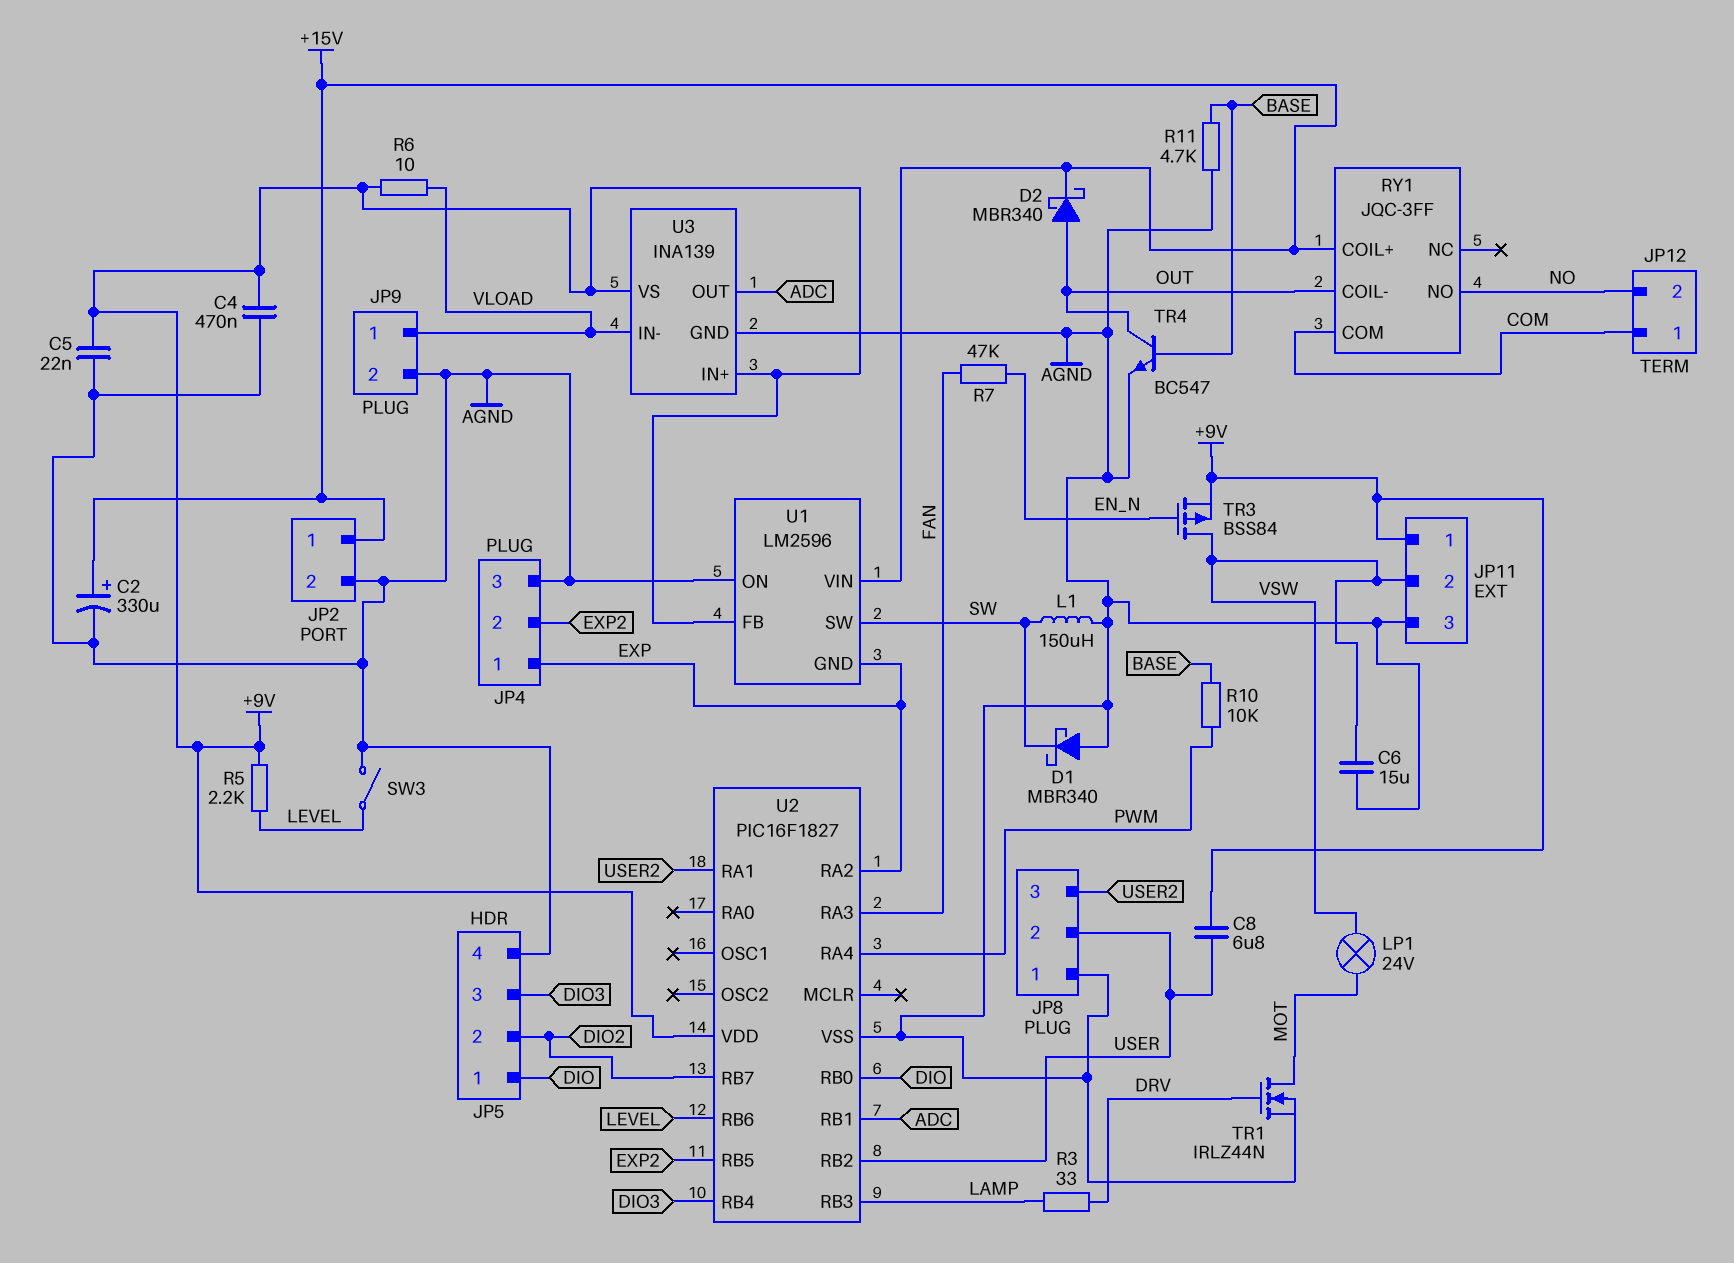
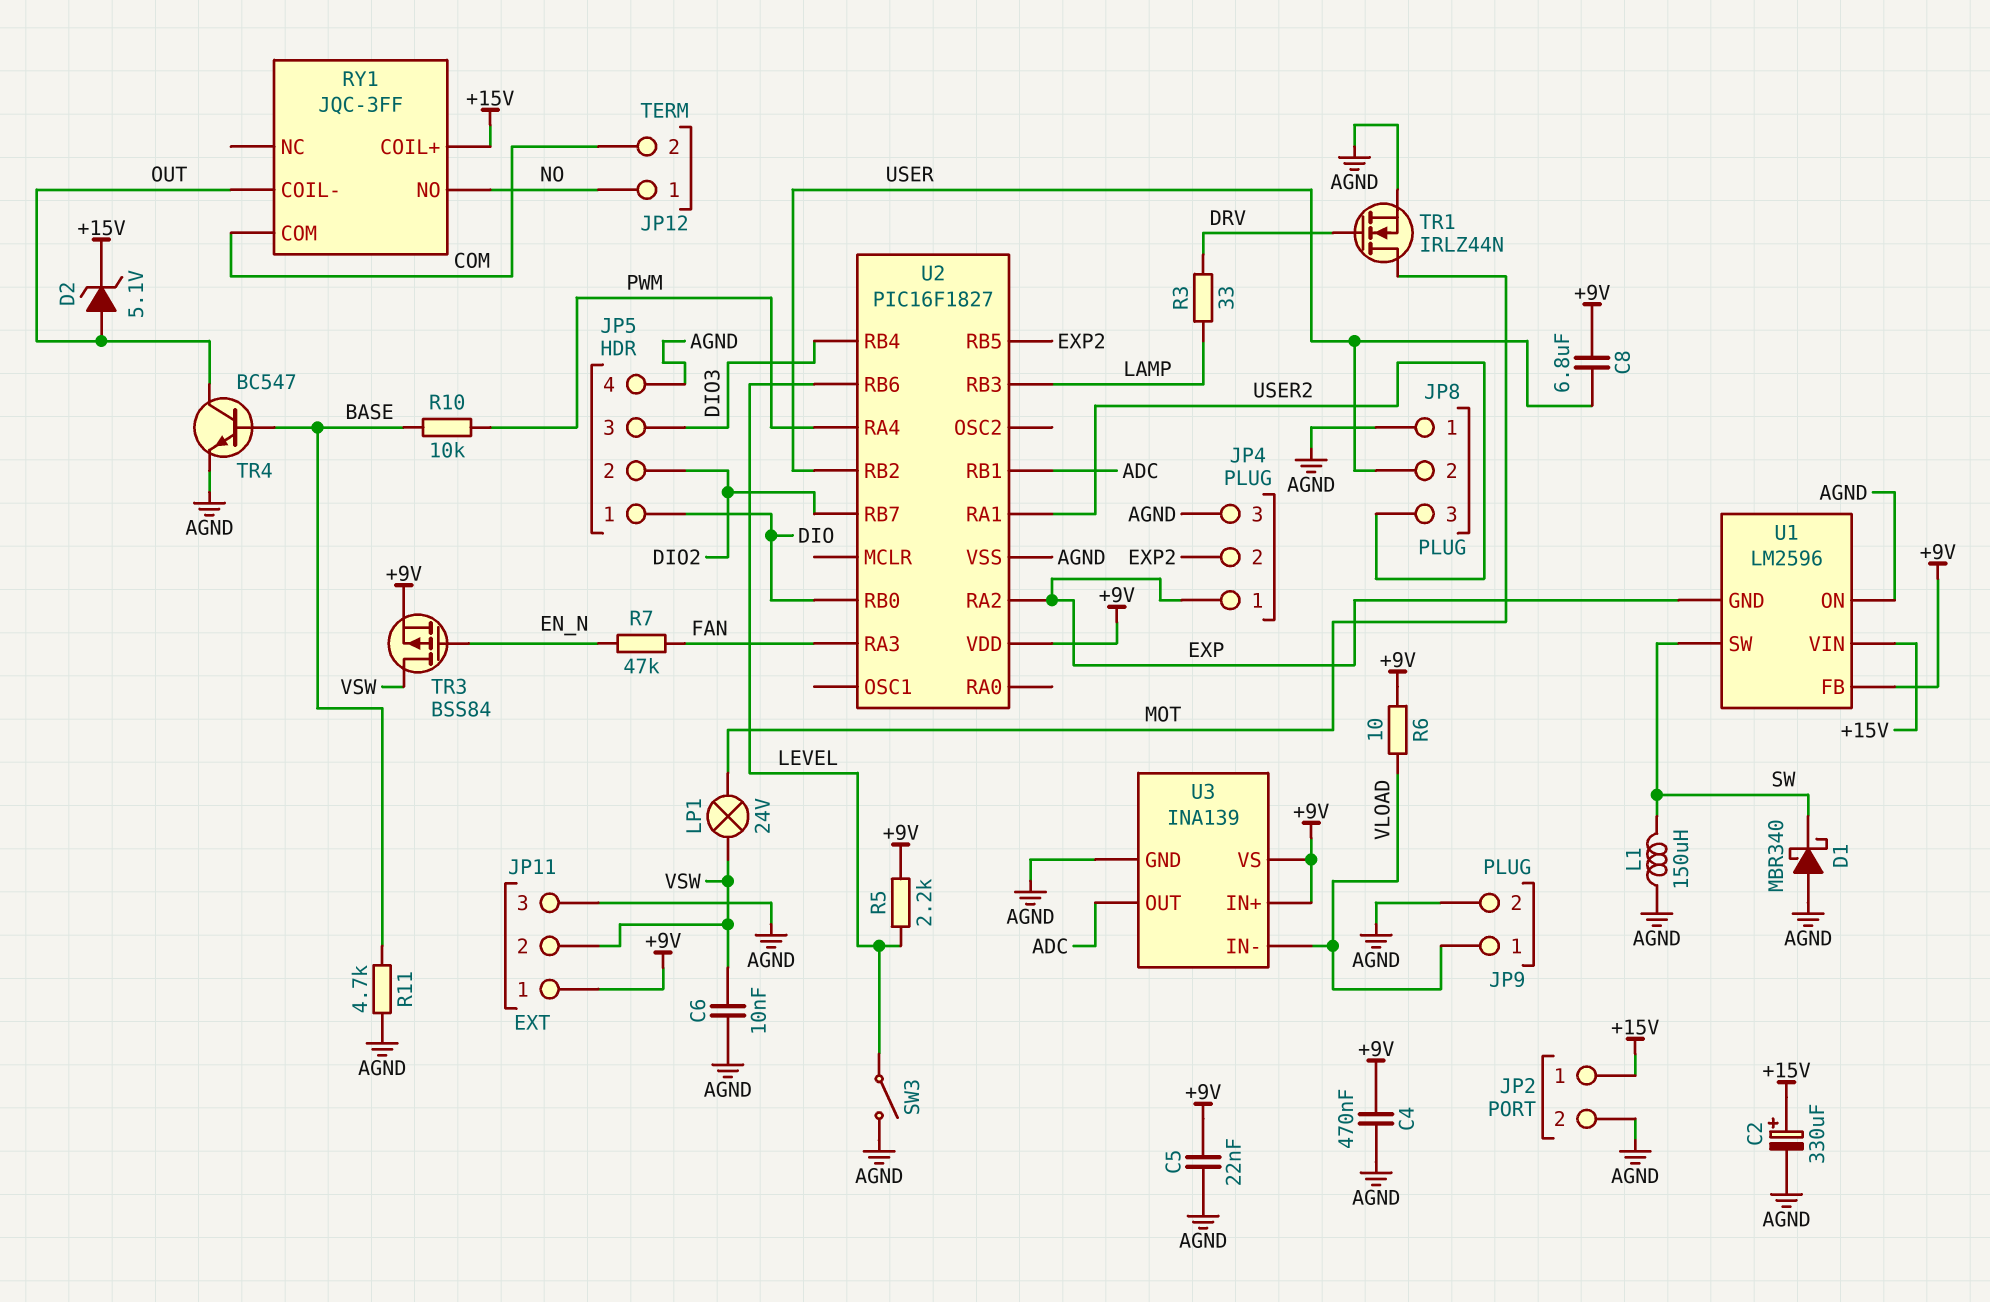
C6: 15uF (AGND, VSW) -> 10nF (AGND, VSW)
D2: schottky MBR340 (A OUT, K +15V) -> zener 5.1V (A OUT, K +15V)
JP12 pin 1: COM -> NO
JP12 pin 2: NO -> COM

